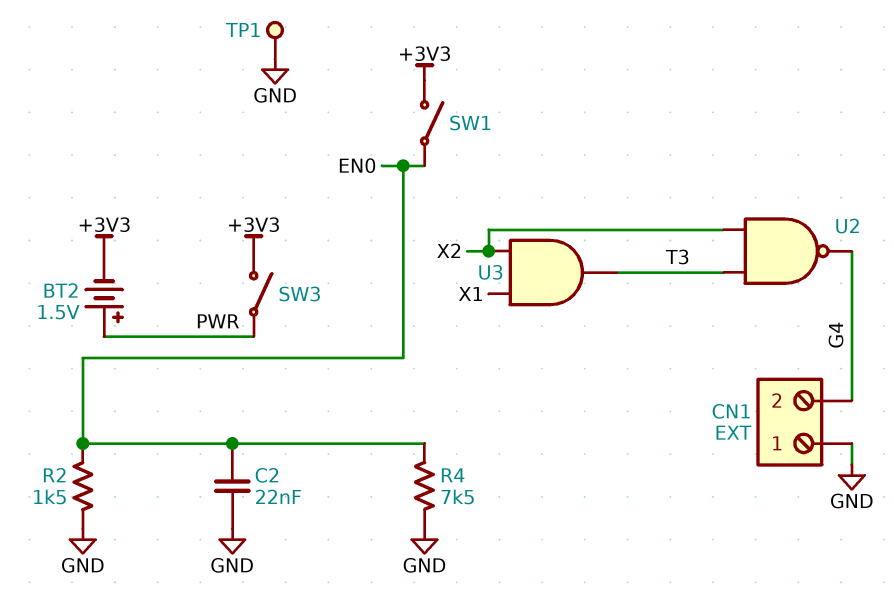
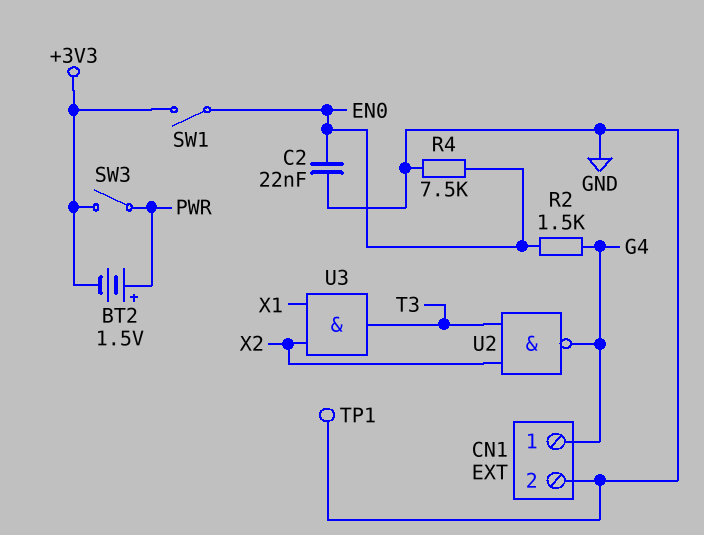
CN1 pin 1: GND -> G4
CN1 pin 2: G4 -> GND
R2: 1.5k (EN0, GND) -> 1.5k (EN0, G4)

